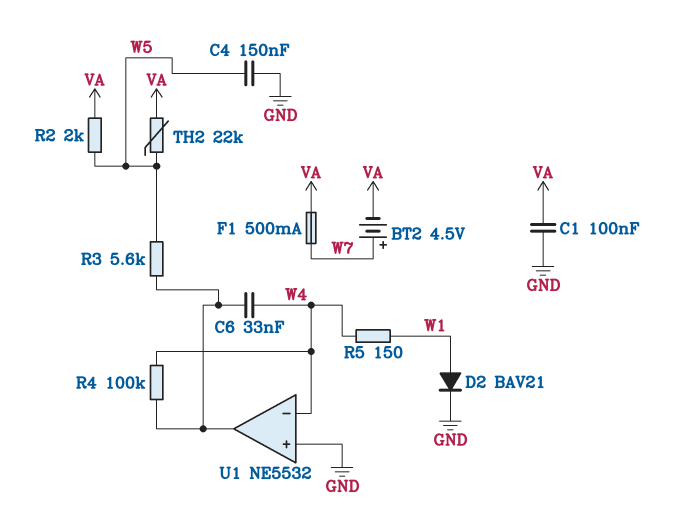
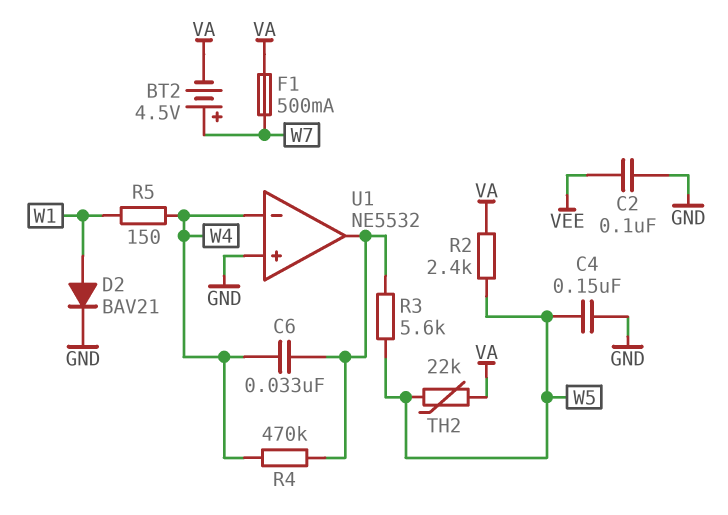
C1: 100nF (GND, VA) -> none
C2: none -> 100nF (GND, VEE)
R2: 2k (VA, W5) -> 2.4k (VA, W5)
R4: 100k (U1/out, W4) -> 470k (U1/out, W4)

